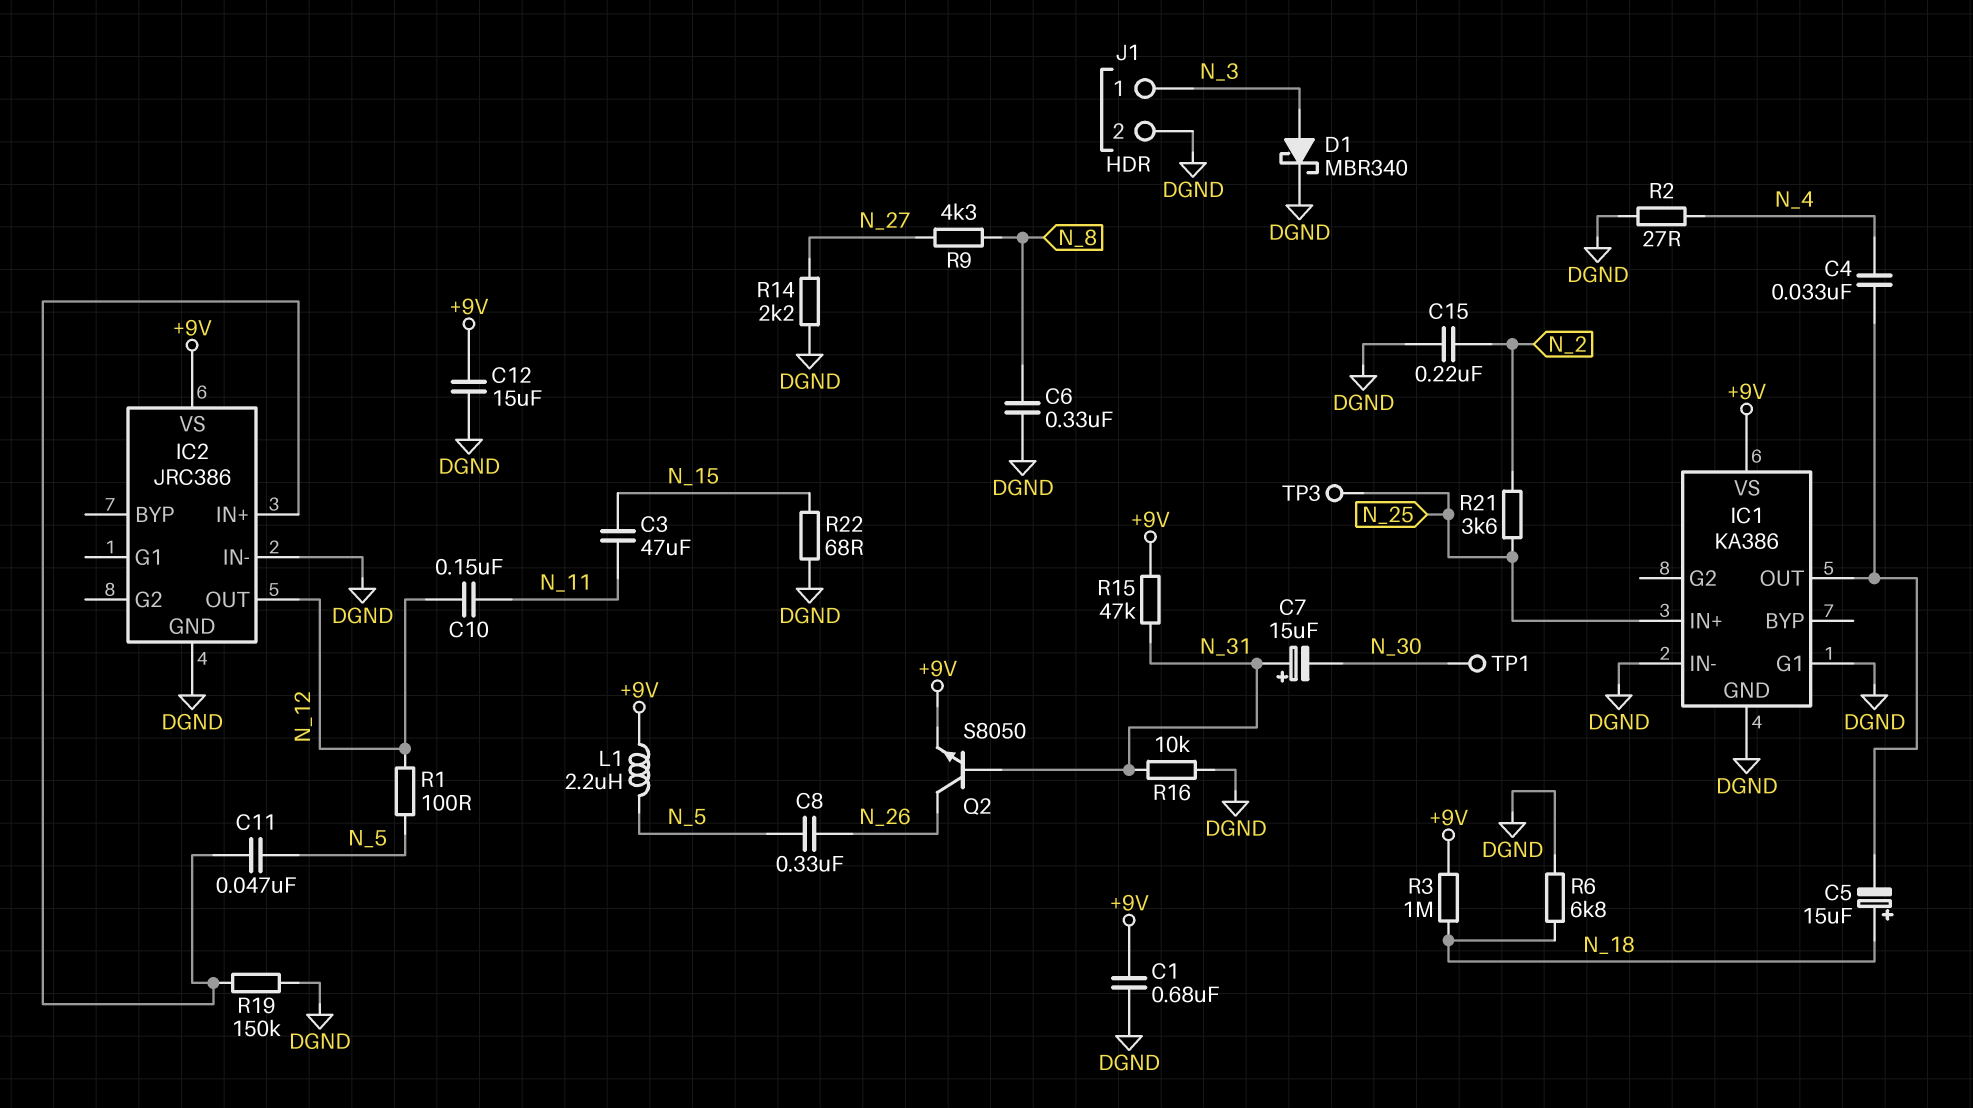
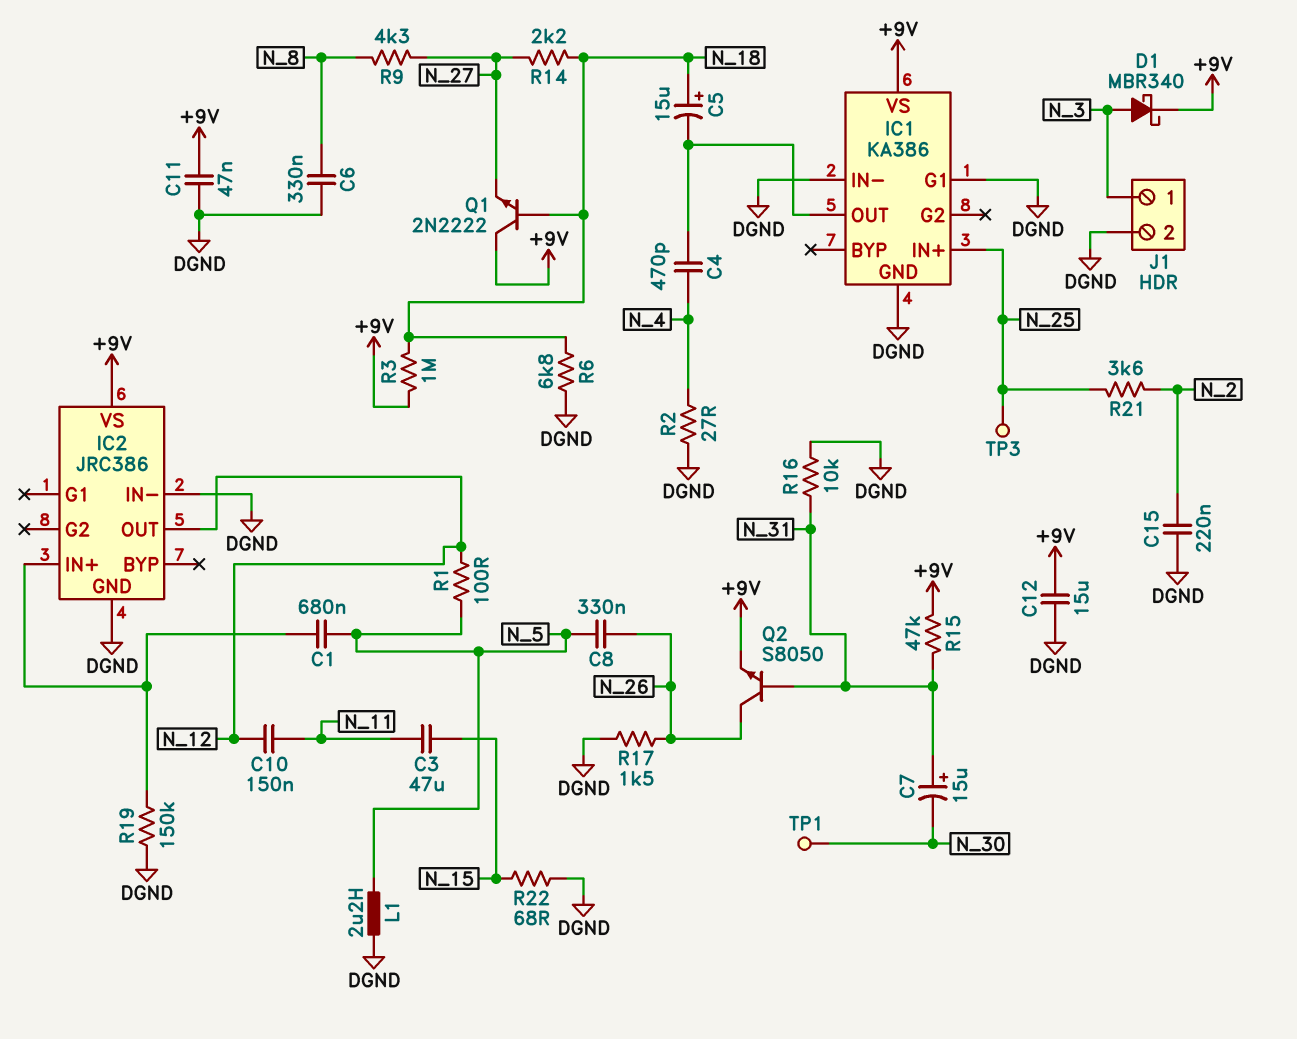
C1: 680nF (+9V, DGND) -> 680nF (IC2/IN+, N_5)
C4: 33nF (IC1/OUT, N_4) -> 470pF (IC1/OUT, N_4)
C11: 47nF (IC2/IN+, N_5) -> 47nF (+9V, DGND)
D1: schottky MBR340 (A N_3, K DGND) -> schottky MBR340 (A N_3, K +9V)
L1: 2.2uH (+9V, N_5) -> 2.2uH (DGND, N_5)
Q1: none -> NPN 2N2222 (B N_18, C +9V, E N_27)
R14: 2.2k (DGND, N_27) -> 2.2k (N_18, N_27)
R17: none -> 1.5k (DGND, N_26)

